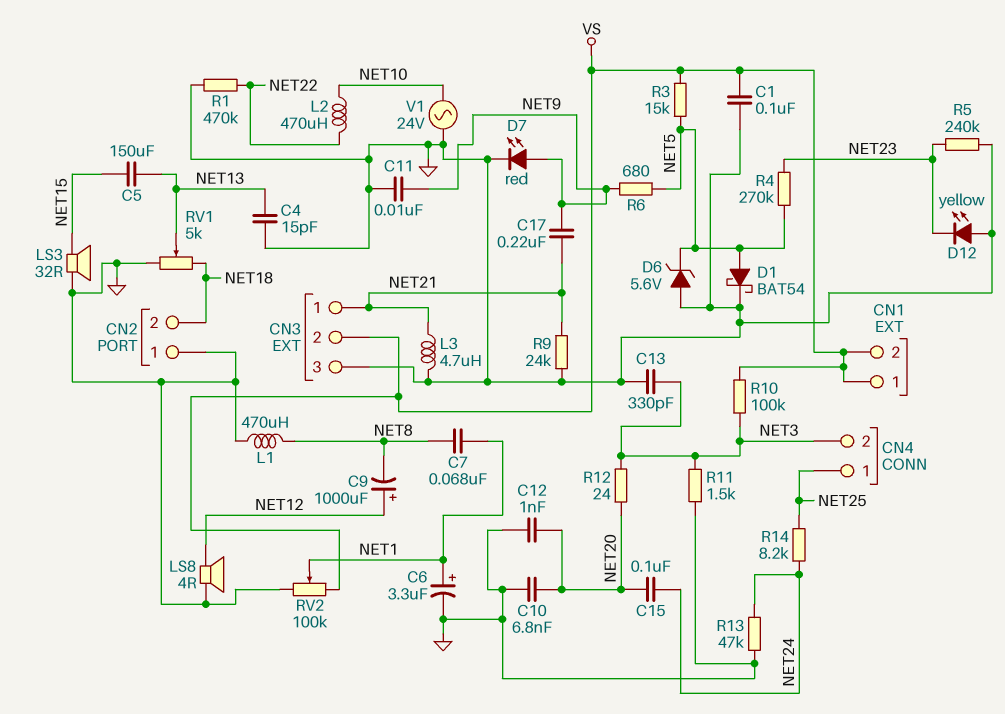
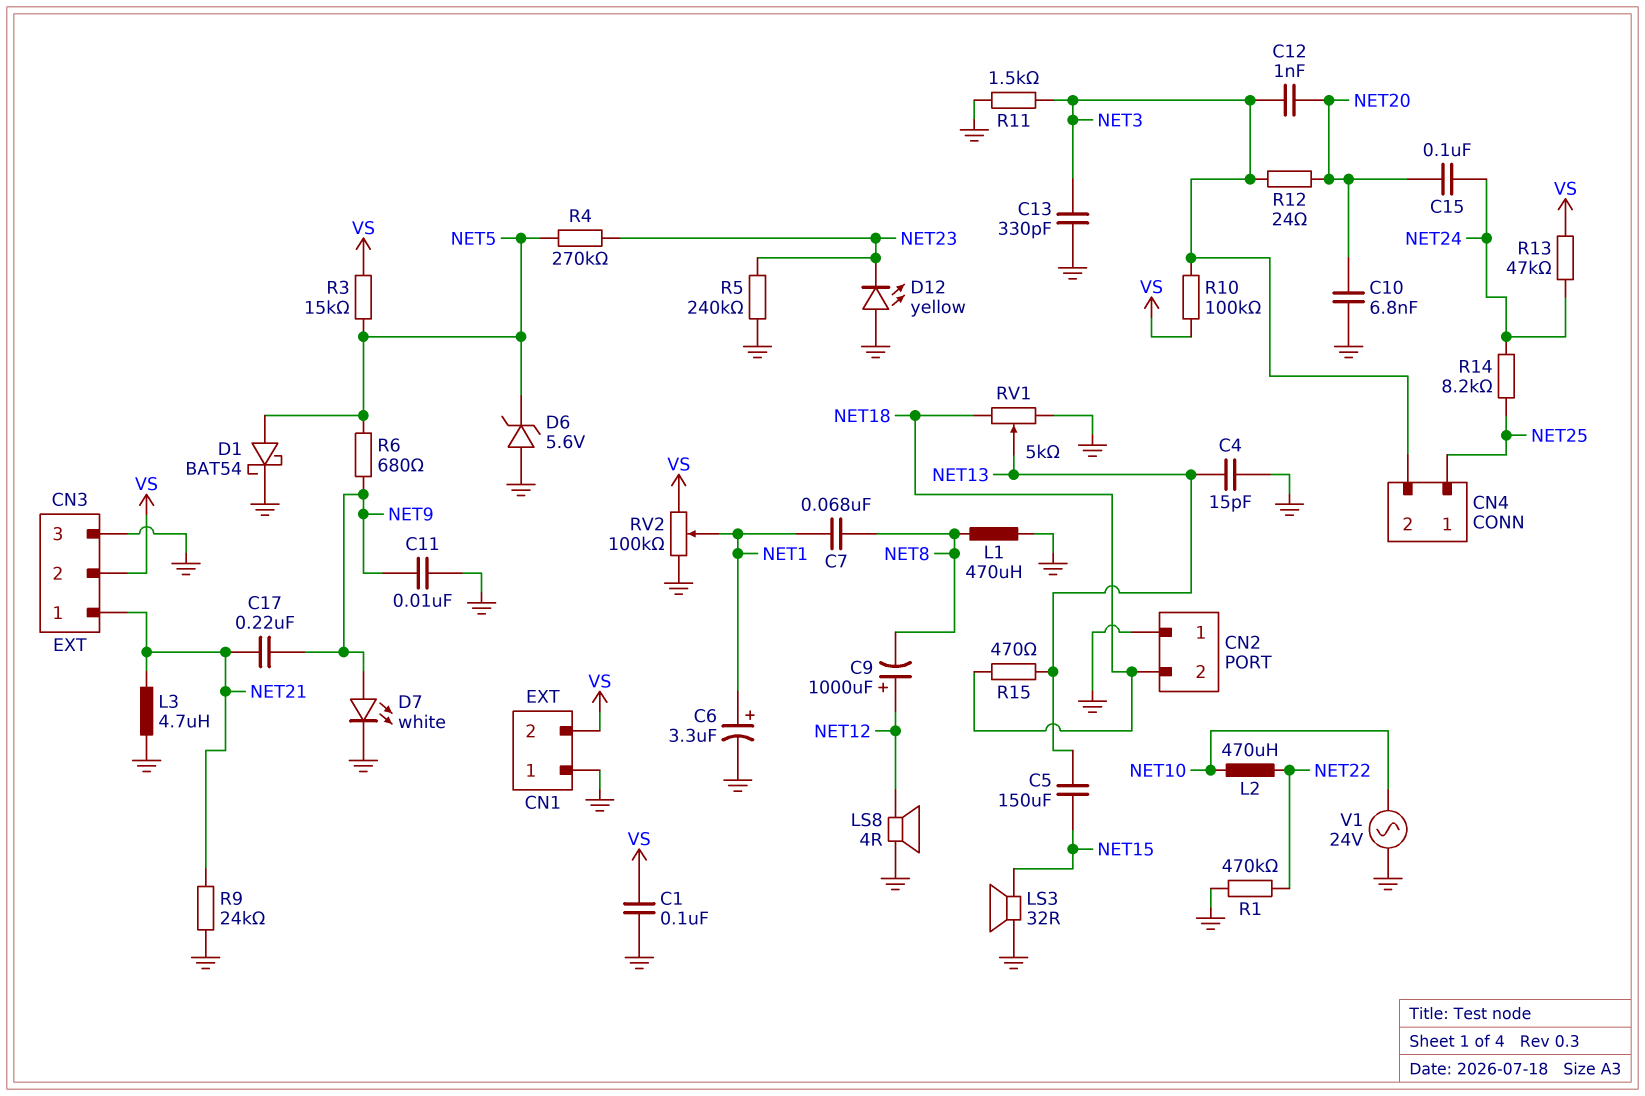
C12: 1nF (GND, NET20) -> 1nF (NET3, NET20)
CN1 pin 1: VS -> GND
D7: LED red (A NET9, K GND) -> LED white (A NET9, K GND)
R13: 47k (GND, NET24) -> 47k (NET24, VS)
R15: none -> 470 (NET13, NET18)

